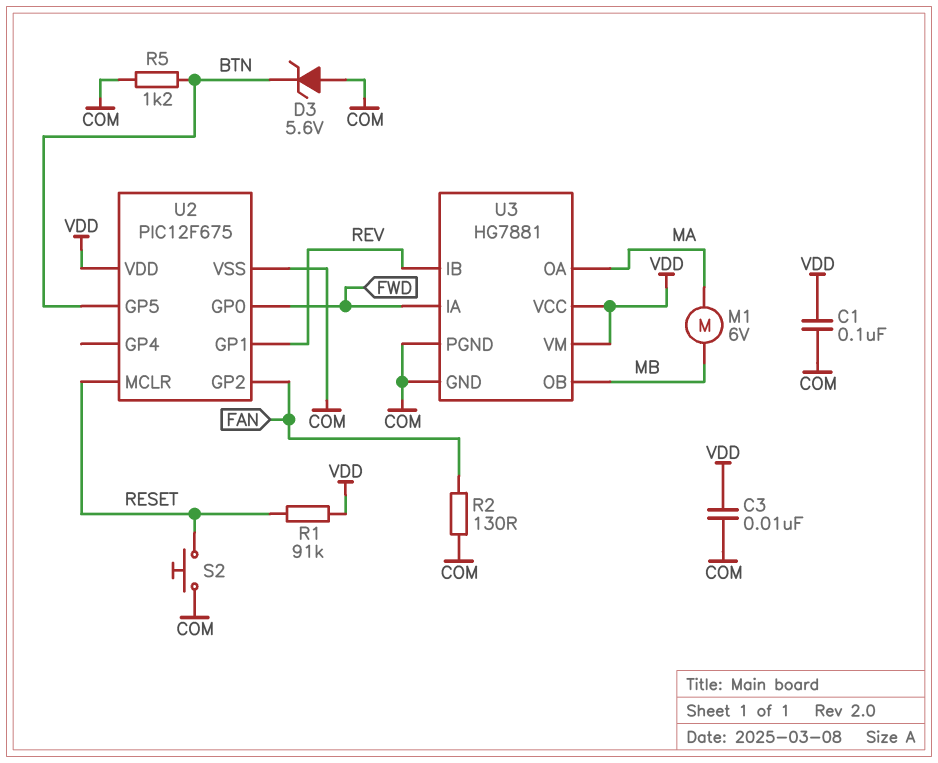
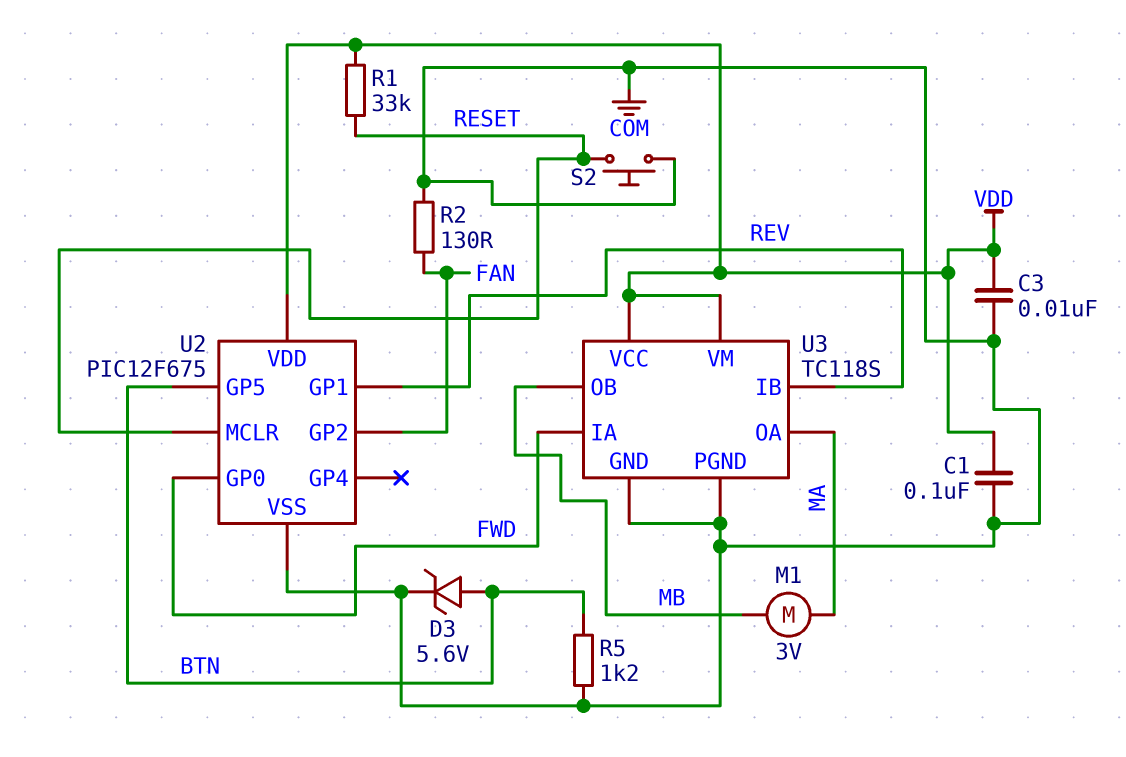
D3: zener 5.6V (A COM, K BTN) -> zener 5.6V (A BTN, K COM)
M1: motor 6V (MA, MB) -> motor 3V (MA, MB)
R1: 91k (RESET, VDD) -> 33k (RESET, VDD)
U3: HG7881 -> TC118S

